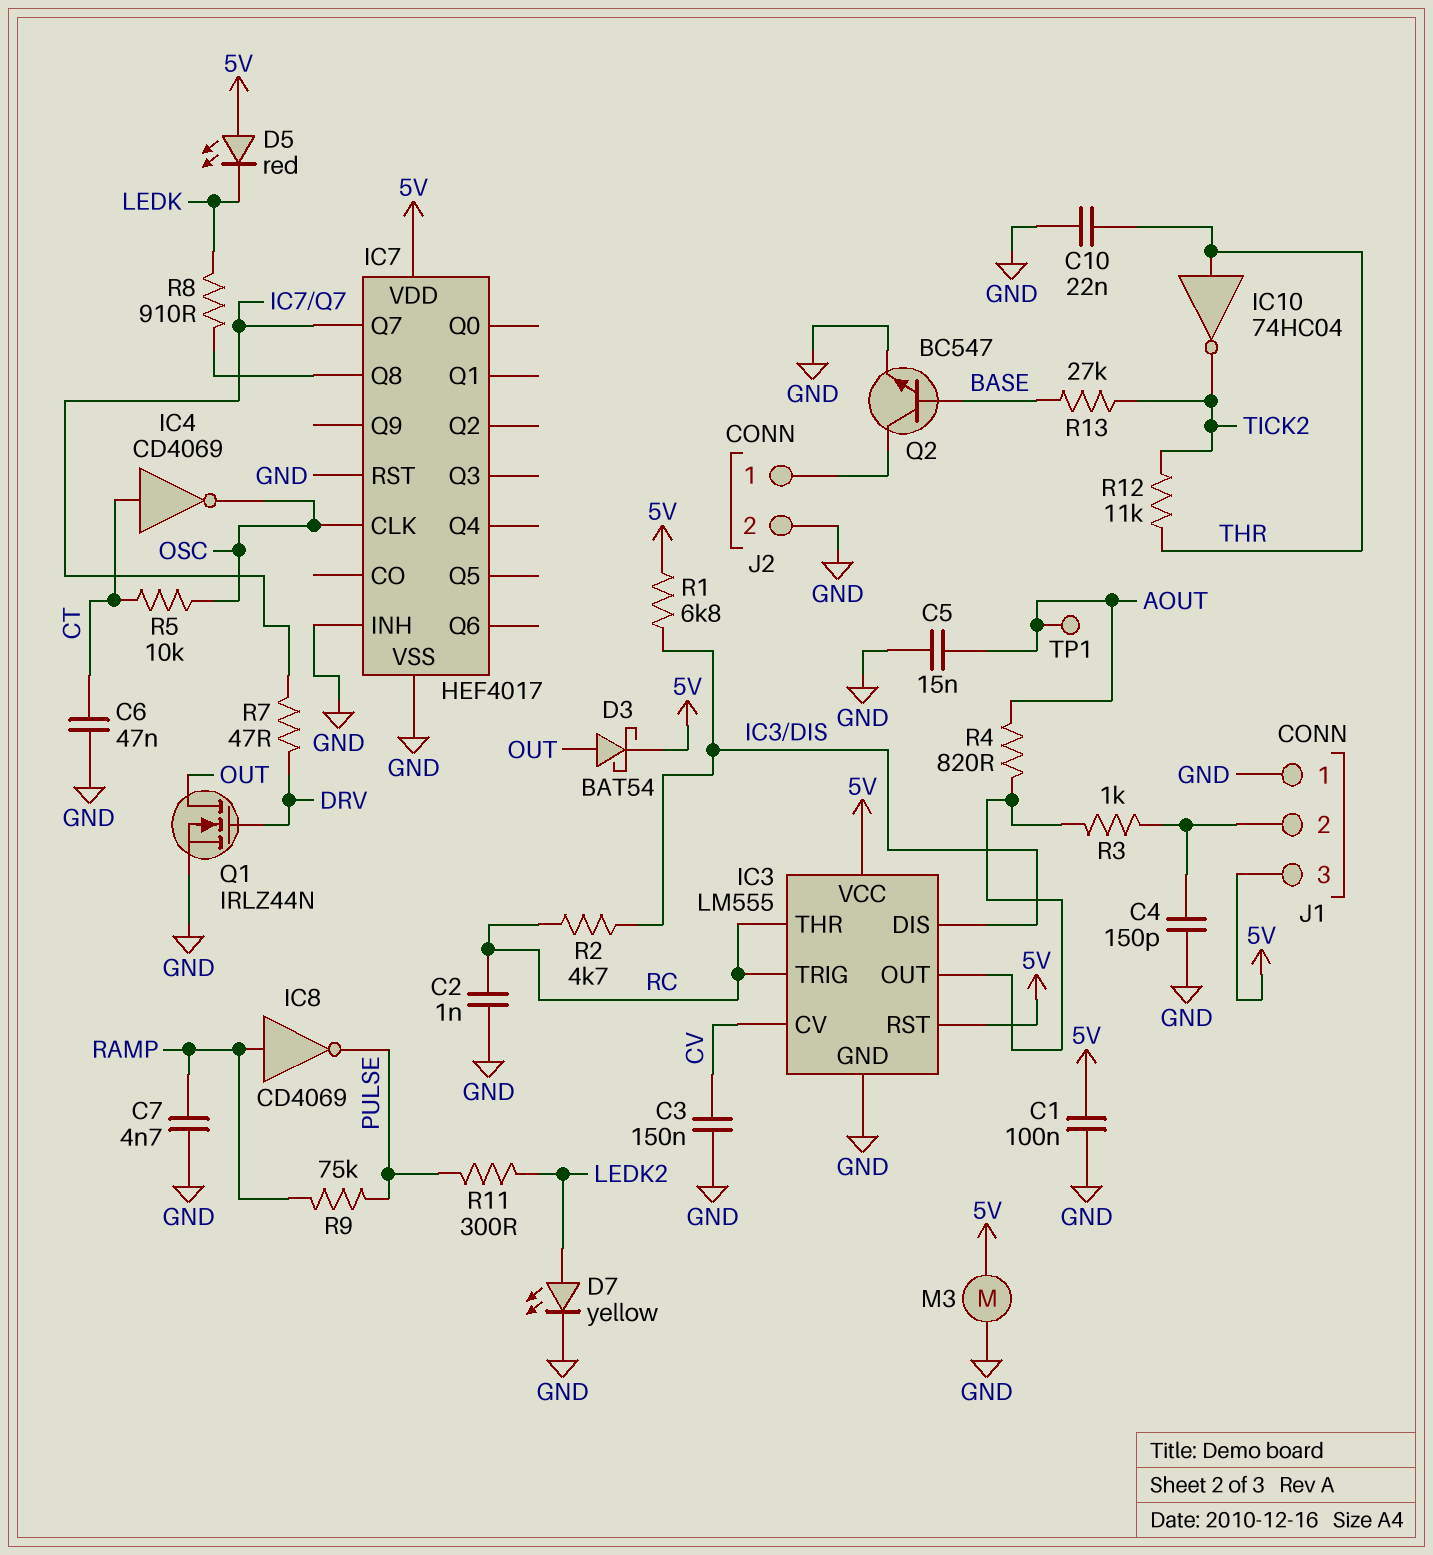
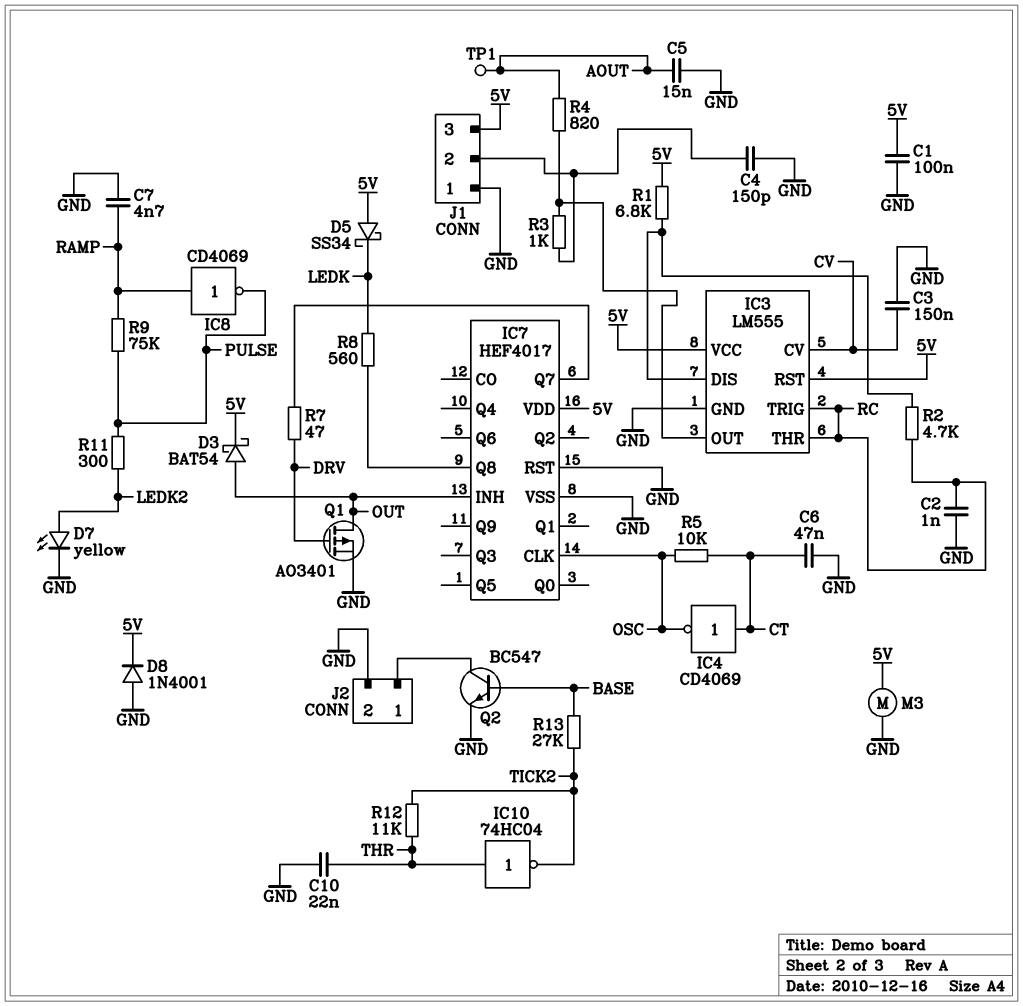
D5: LED red (A 5V, K LEDK) -> schottky SS34 (A 5V, K LEDK)
D8: none -> diode 1N4001 (A GND, K 5V)
IC7 pin INH: GND -> OUT
Q1: NMOS IRLZ44N (G DRV, D OUT, S GND) -> PMOS AO3401 (G DRV, D OUT, S GND)
R8: 910 (IC7/Q8, LEDK) -> 560 (IC7/Q8, LEDK)

